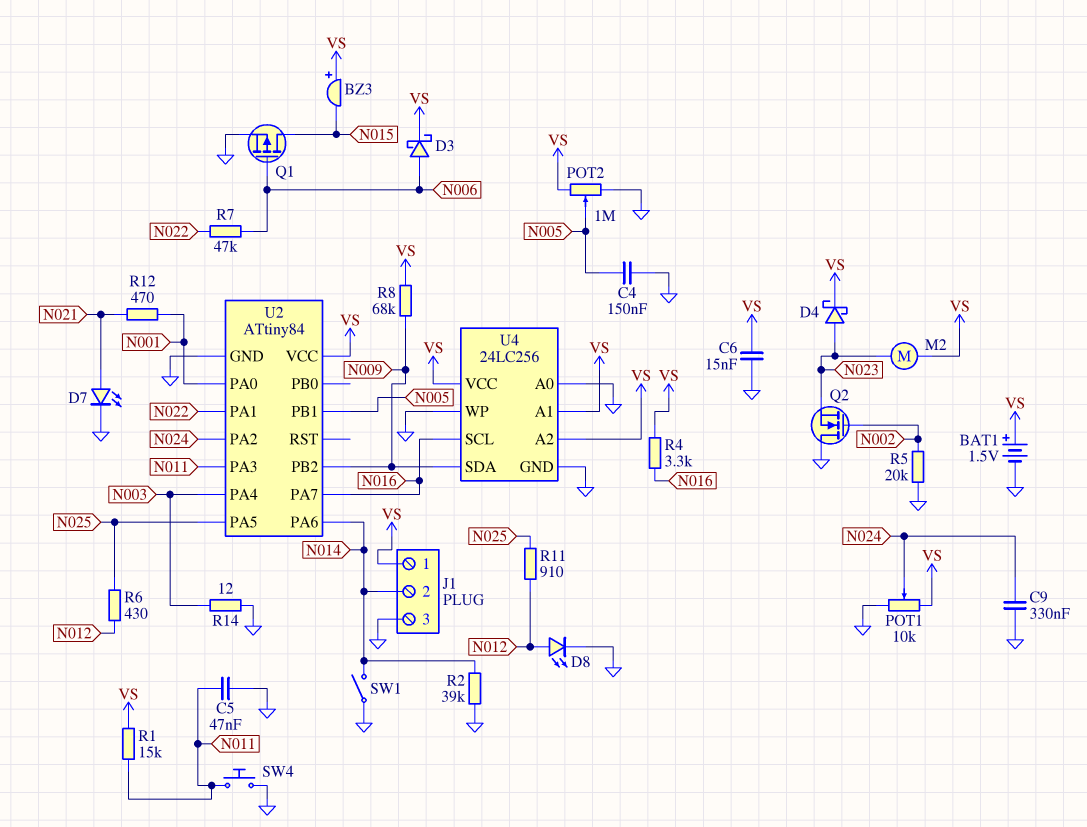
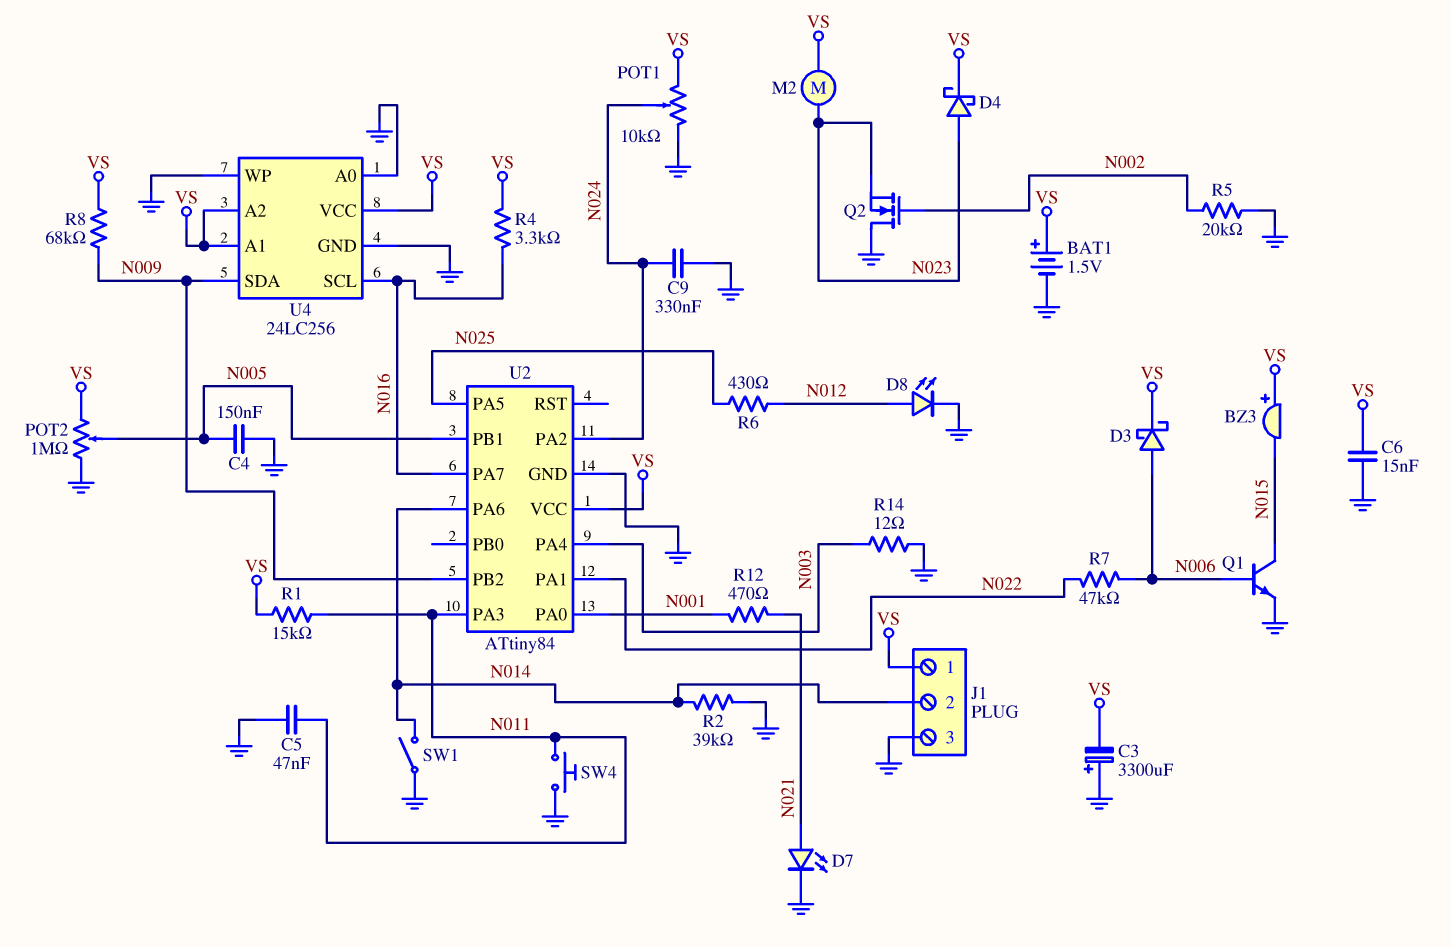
C3: none -> 3300uF (plus GND, minus VS)
Q1: PMOS (G N006, D N015, S GND) -> NPN (B N006, C N015, E GND)
R11: 910 (N012, N025) -> none

